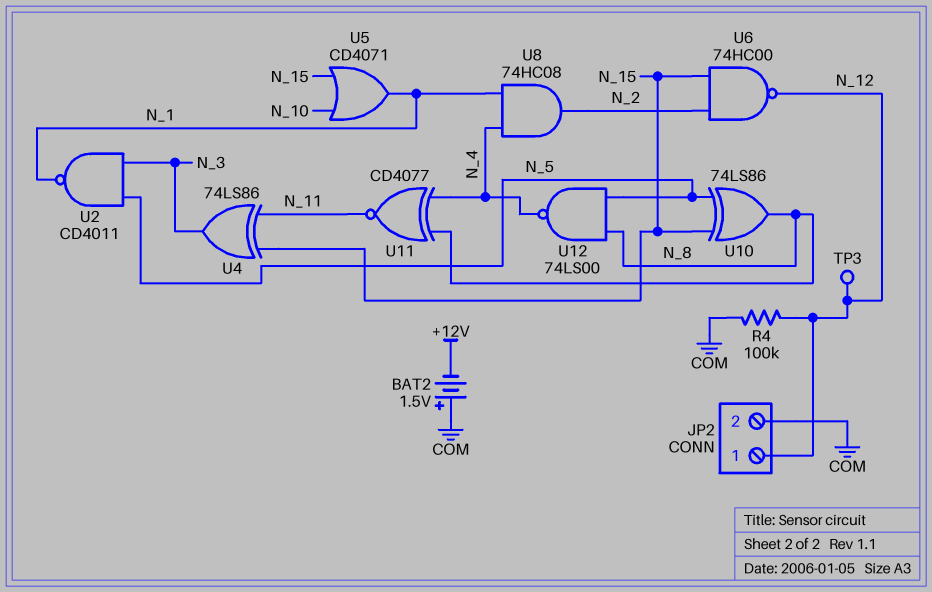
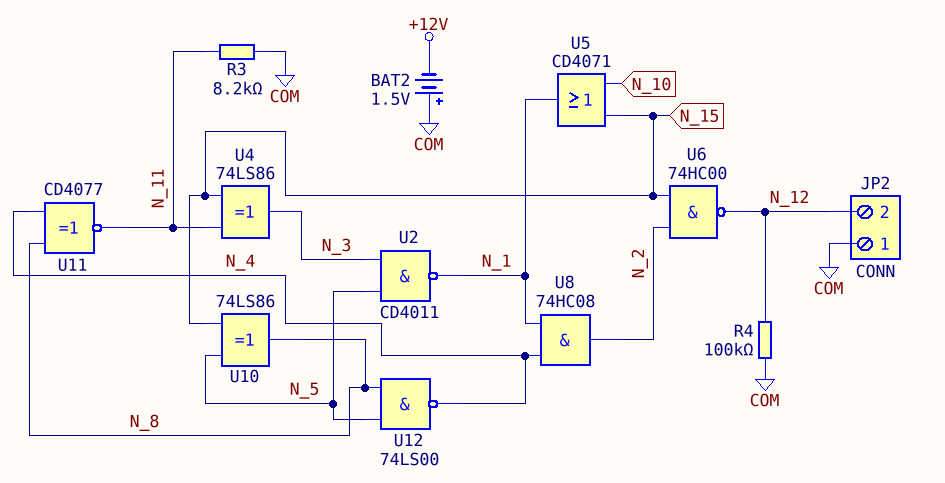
JP2 pin 1: N_12 -> COM
JP2 pin 2: COM -> N_12
R3: none -> 8.2k (COM, N_11)
TP3: test point (N_12) -> none

